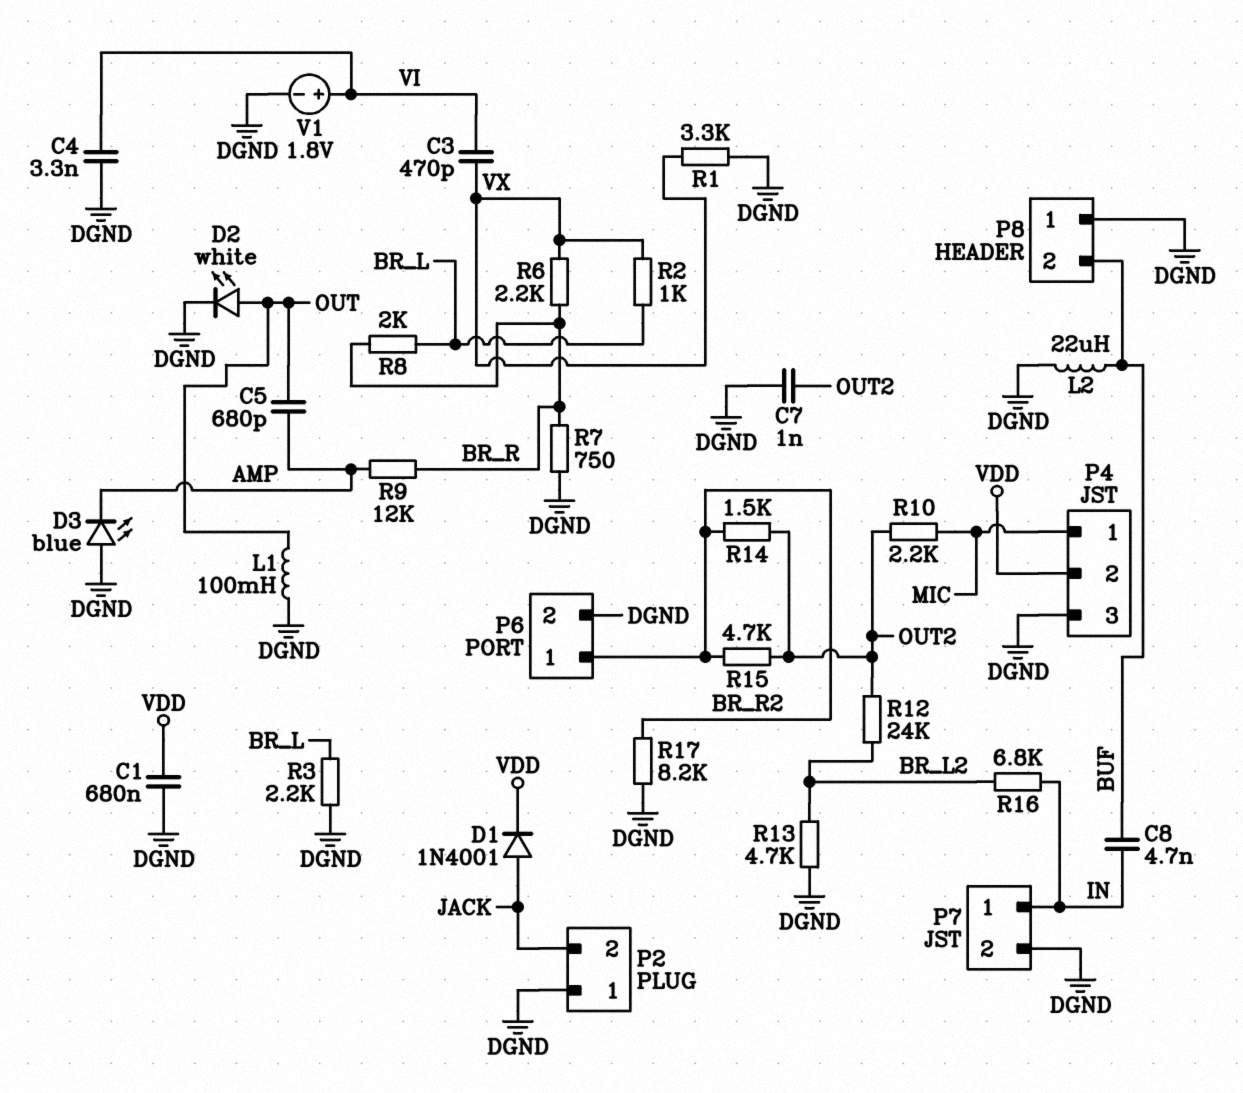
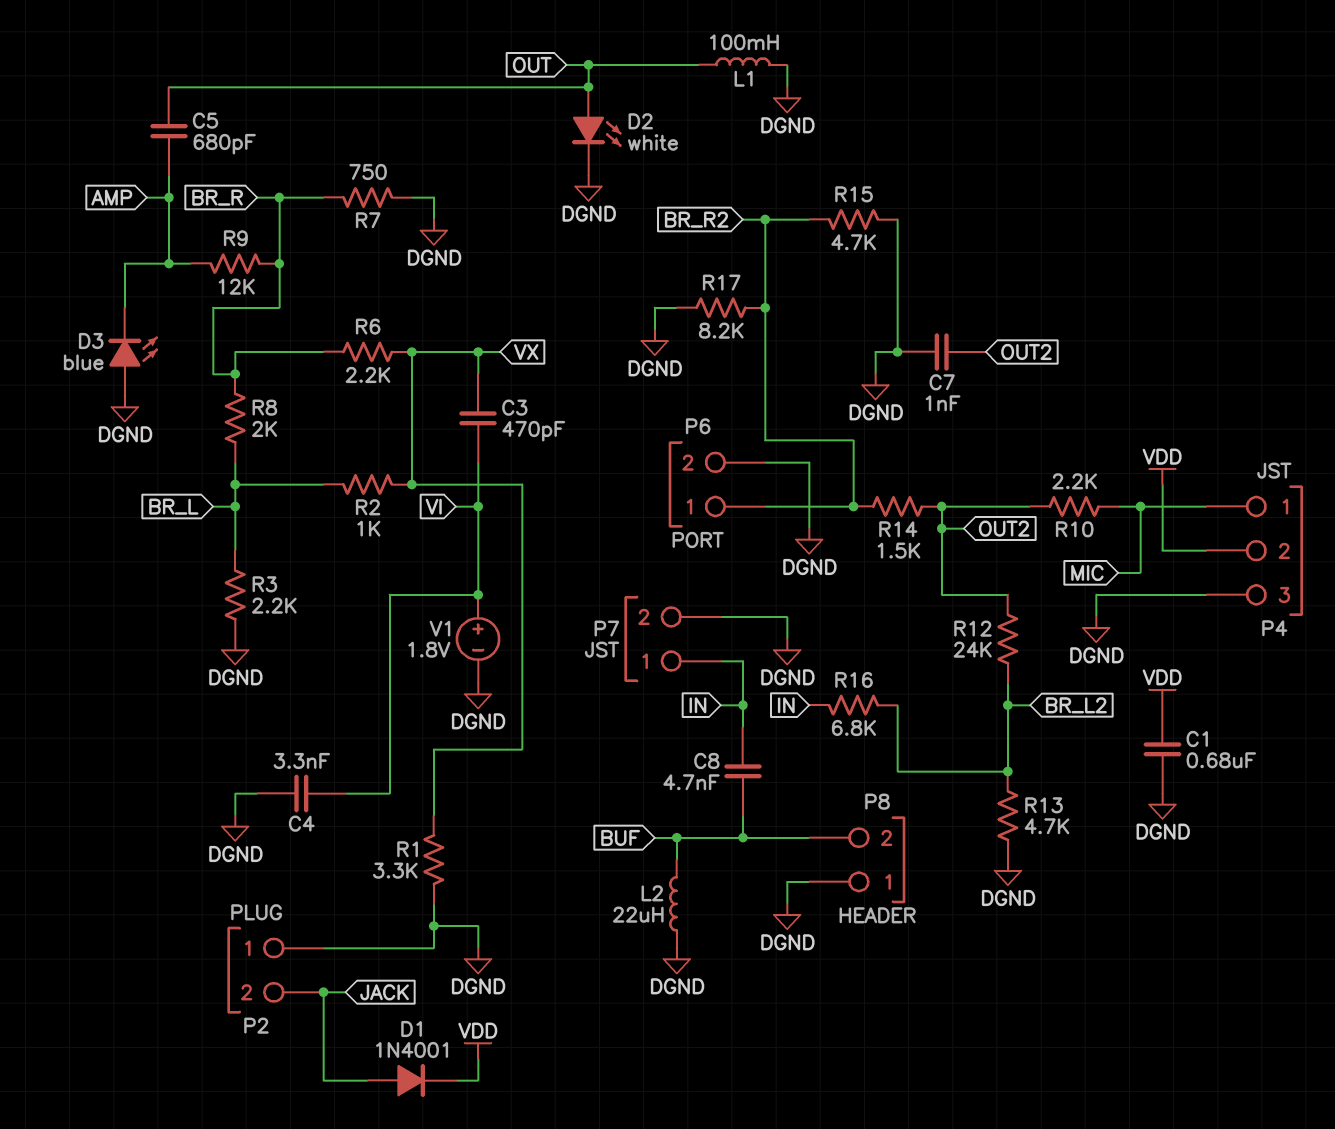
R15: 4.7k (BR_R2, OUT2) -> 4.7k (BR_R2, DGND)

